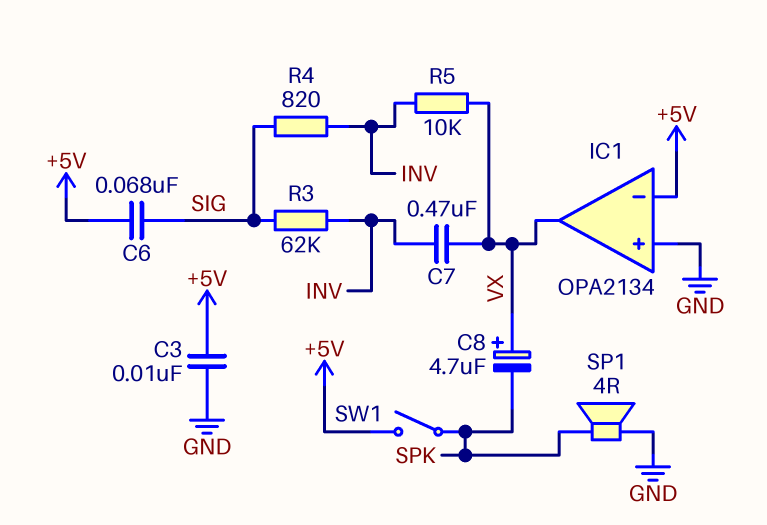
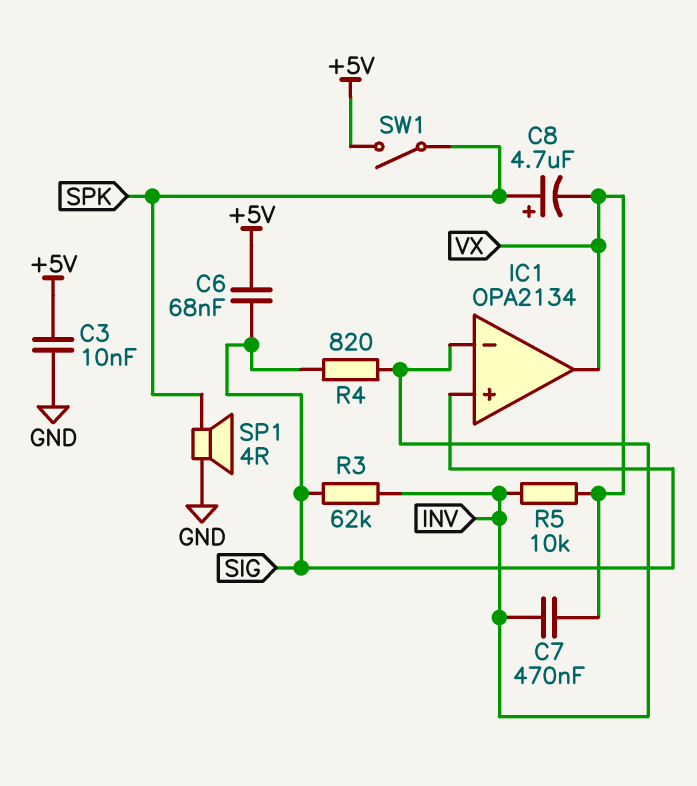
C8: 4.7uF (plus VX, minus SPK) -> 4.7uF (plus SPK, minus VX)
IC1 pin in+: GND -> SIG
IC1 pin in-: +5V -> INV

